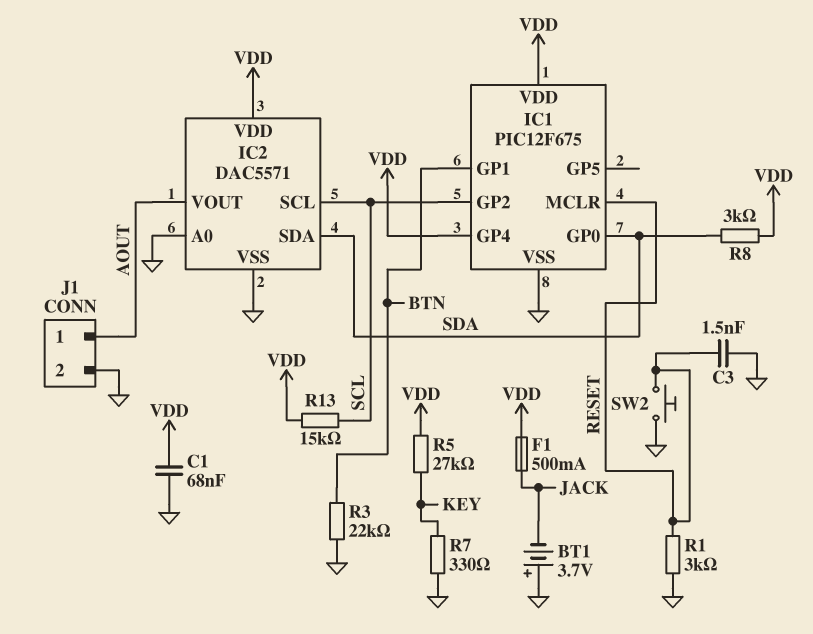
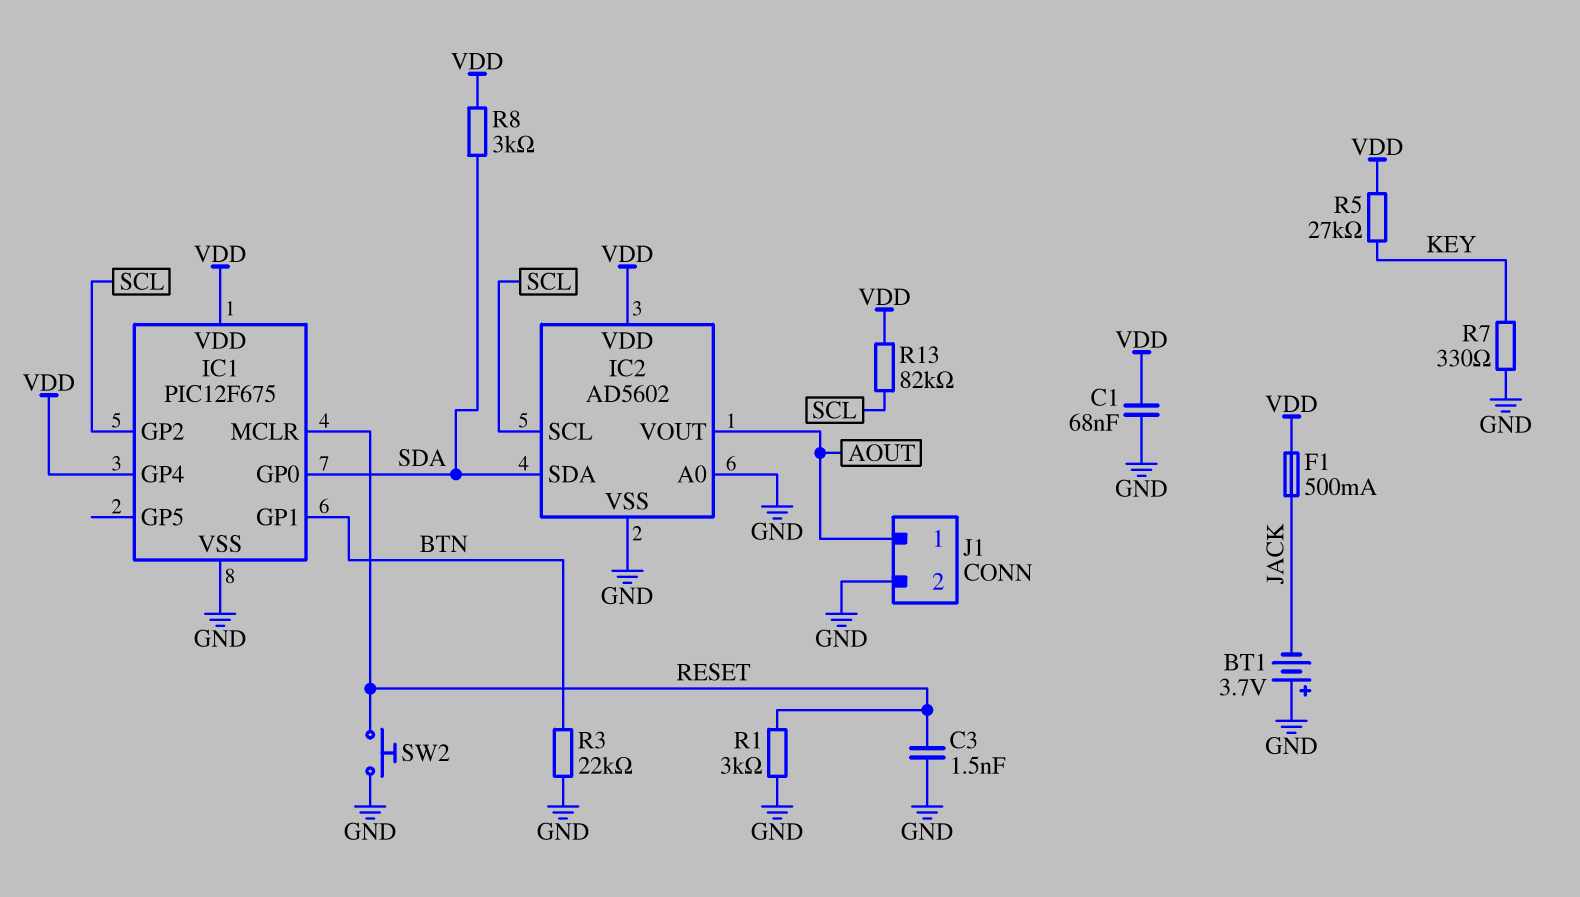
IC2: DAC5571 -> AD5602
R13: 15k (SCL, VDD) -> 82k (SCL, VDD)

